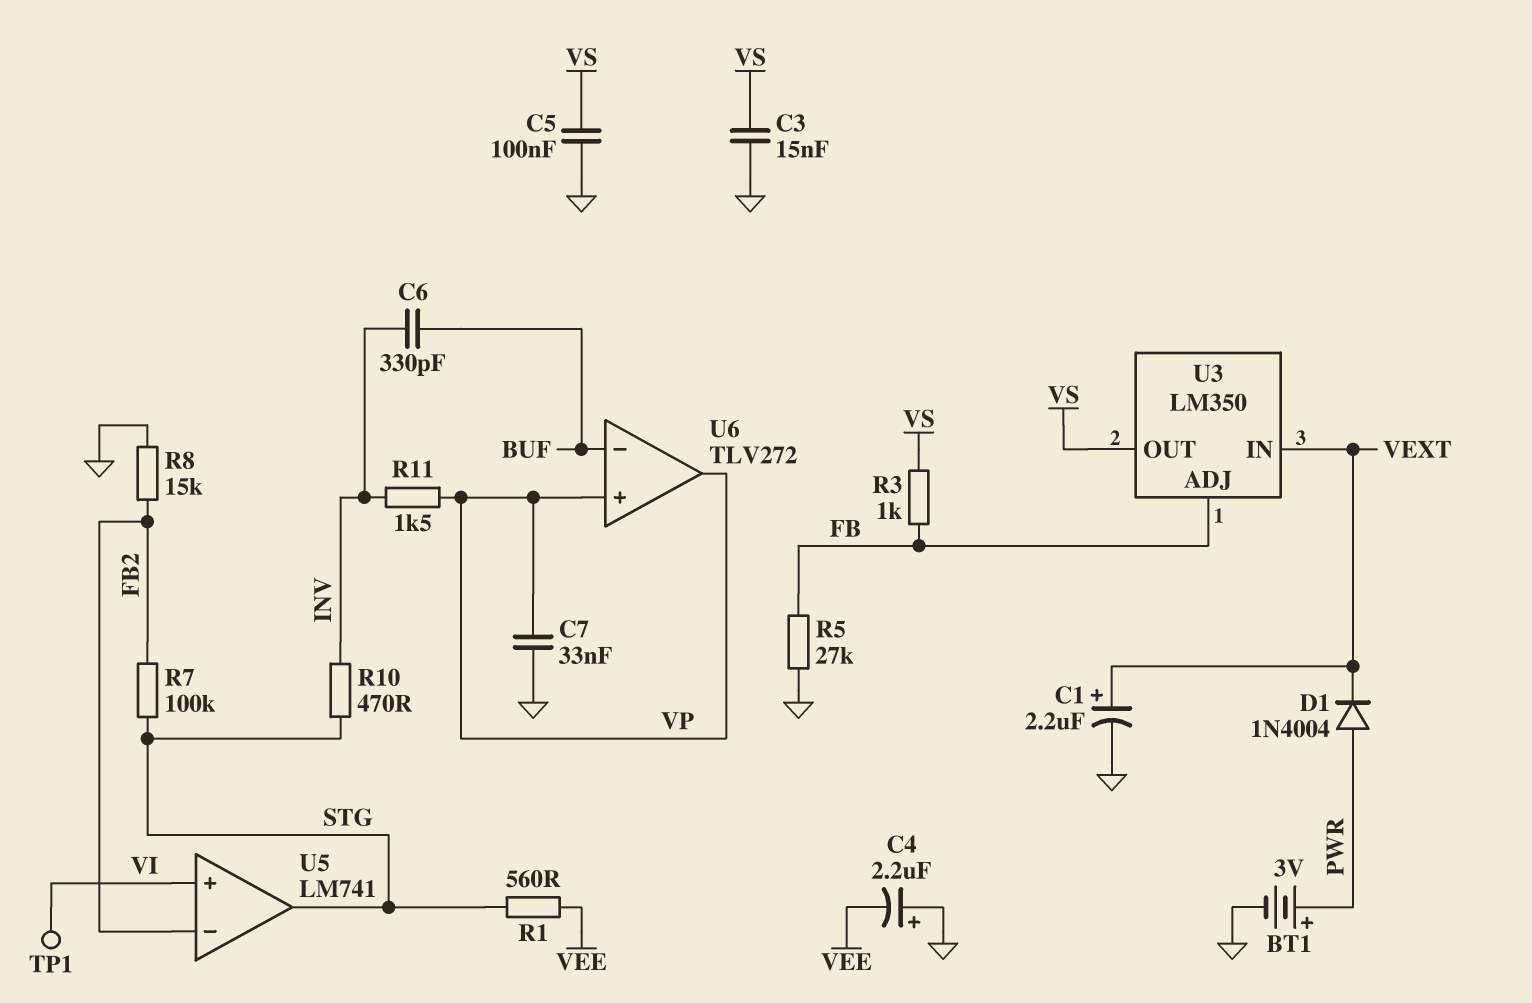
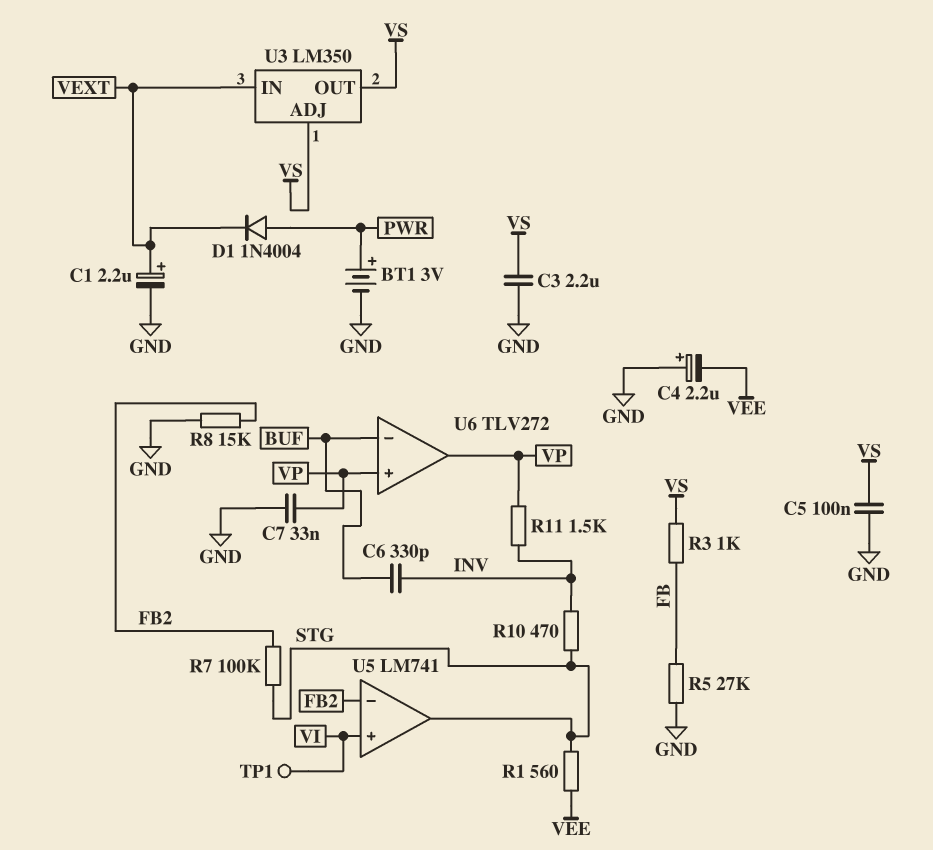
C3: 15nF (GND, VS) -> 2.2uF (GND, VS)
U3 pin ADJ: FB -> VS

